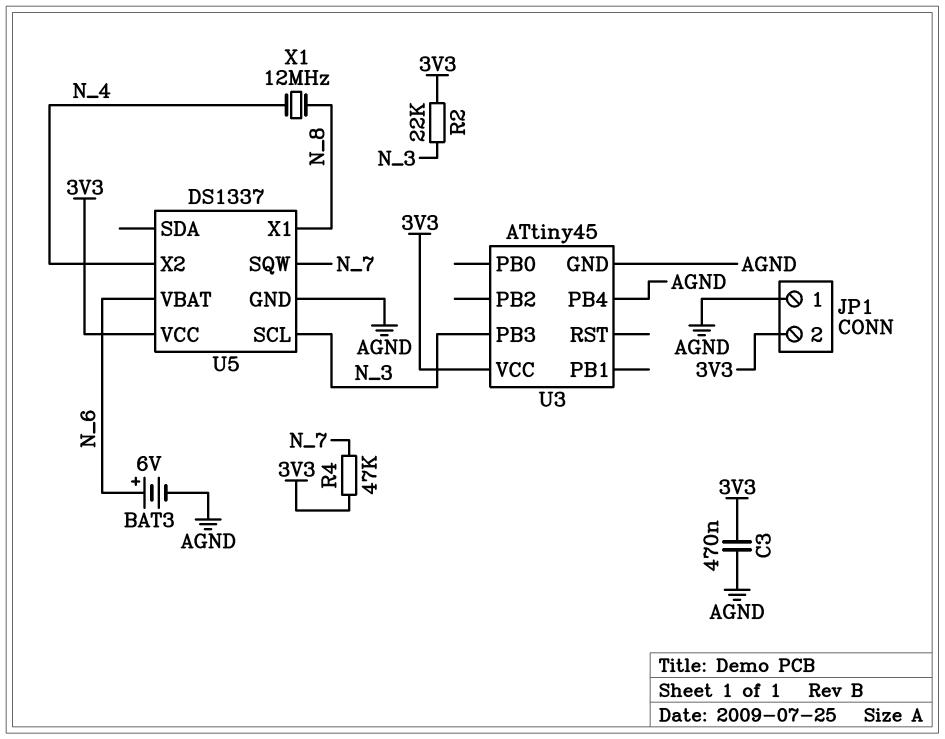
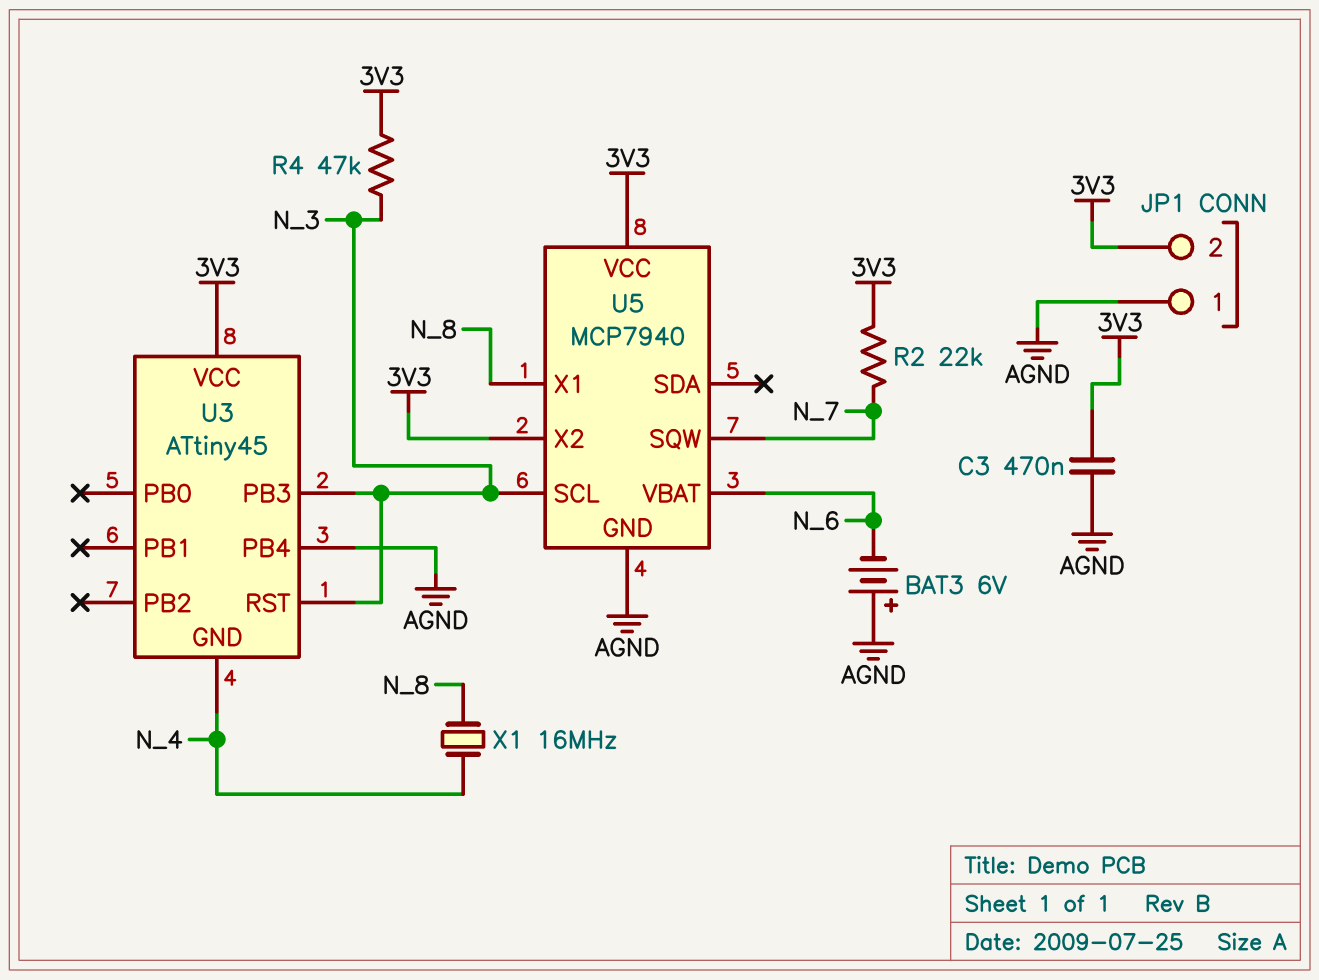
BAT3: 6V (plus N_6, minus AGND) -> 6V (plus AGND, minus N_6)
R2: 22k (3V3, N_3) -> 22k (3V3, N_7)
R4: 47k (3V3, N_7) -> 47k (3V3, N_3)
U3 pin GND: AGND -> N_4
U3 pin RST: none -> N_3
U5: DS1337 -> MCP7940
U5 pin X2: N_4 -> 3V3
X1: 12MHz (N_4, N_8) -> 16MHz (N_4, N_8)

